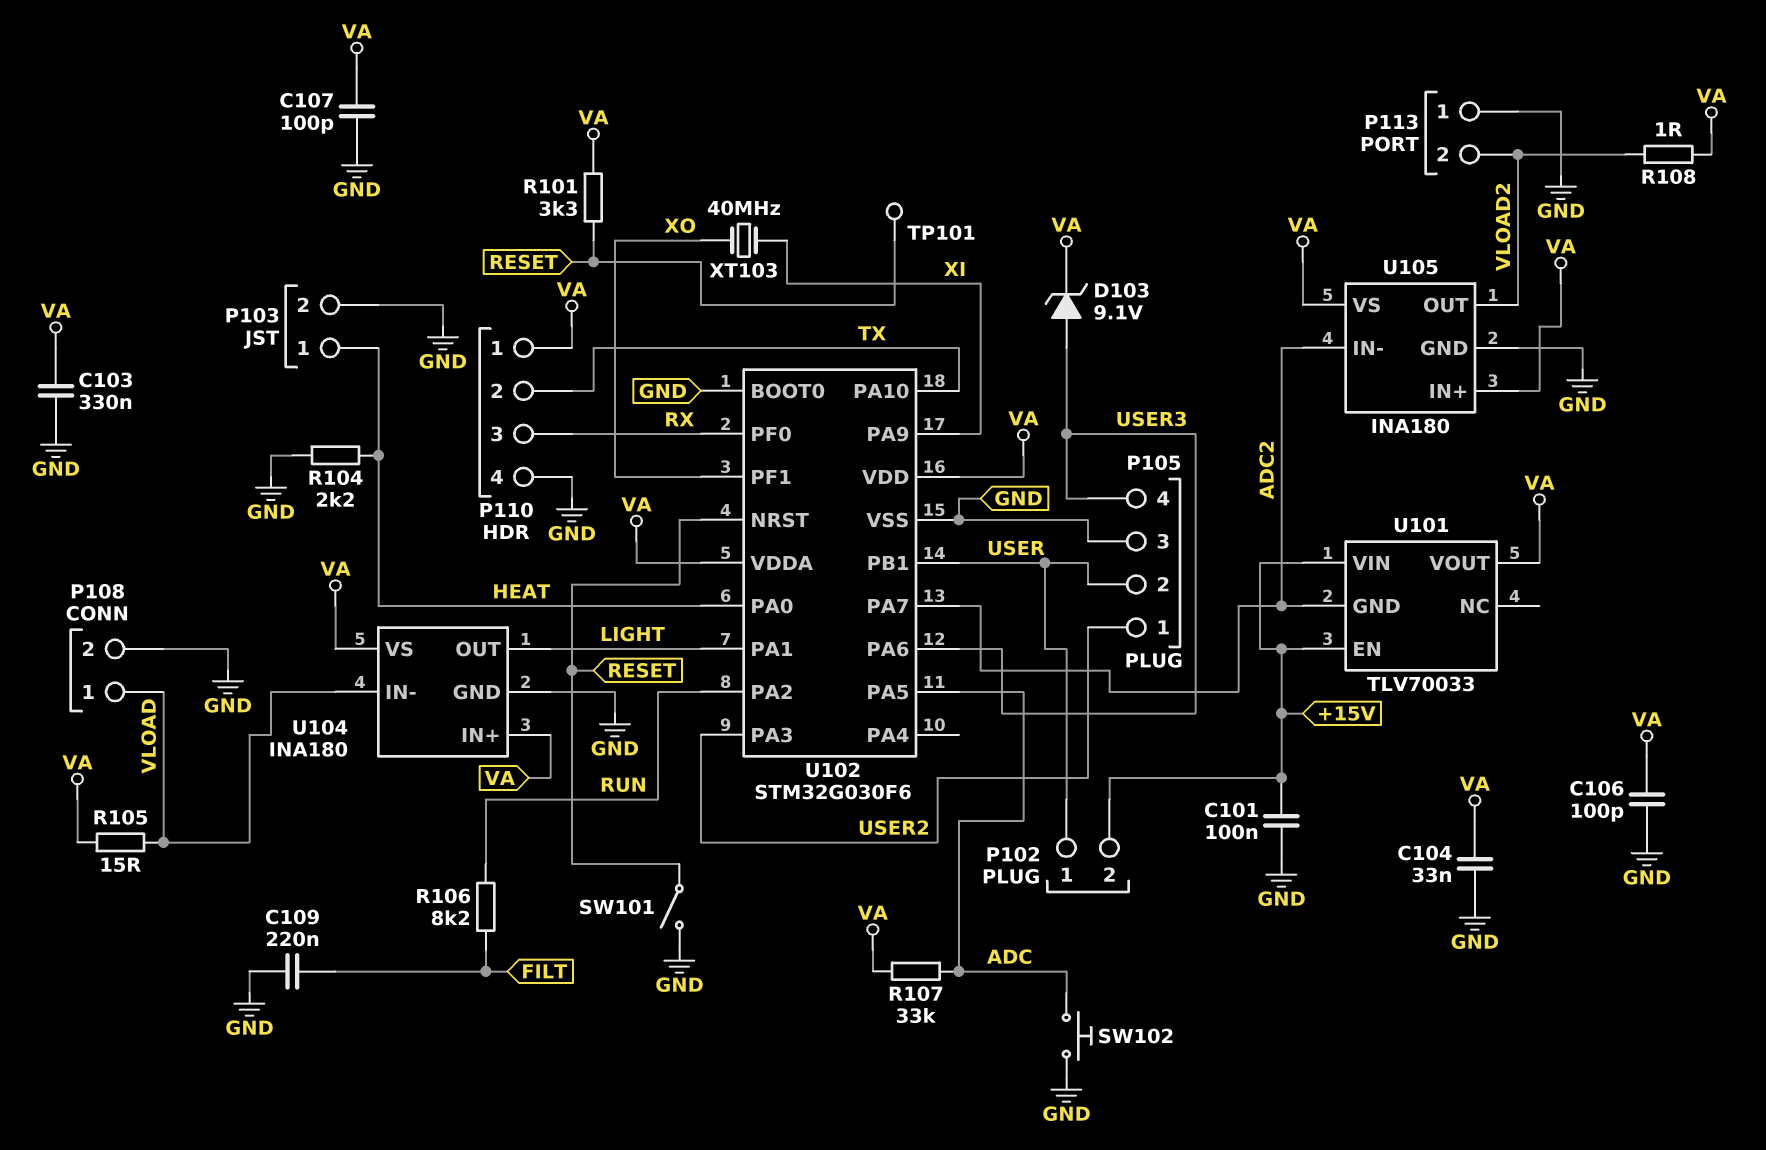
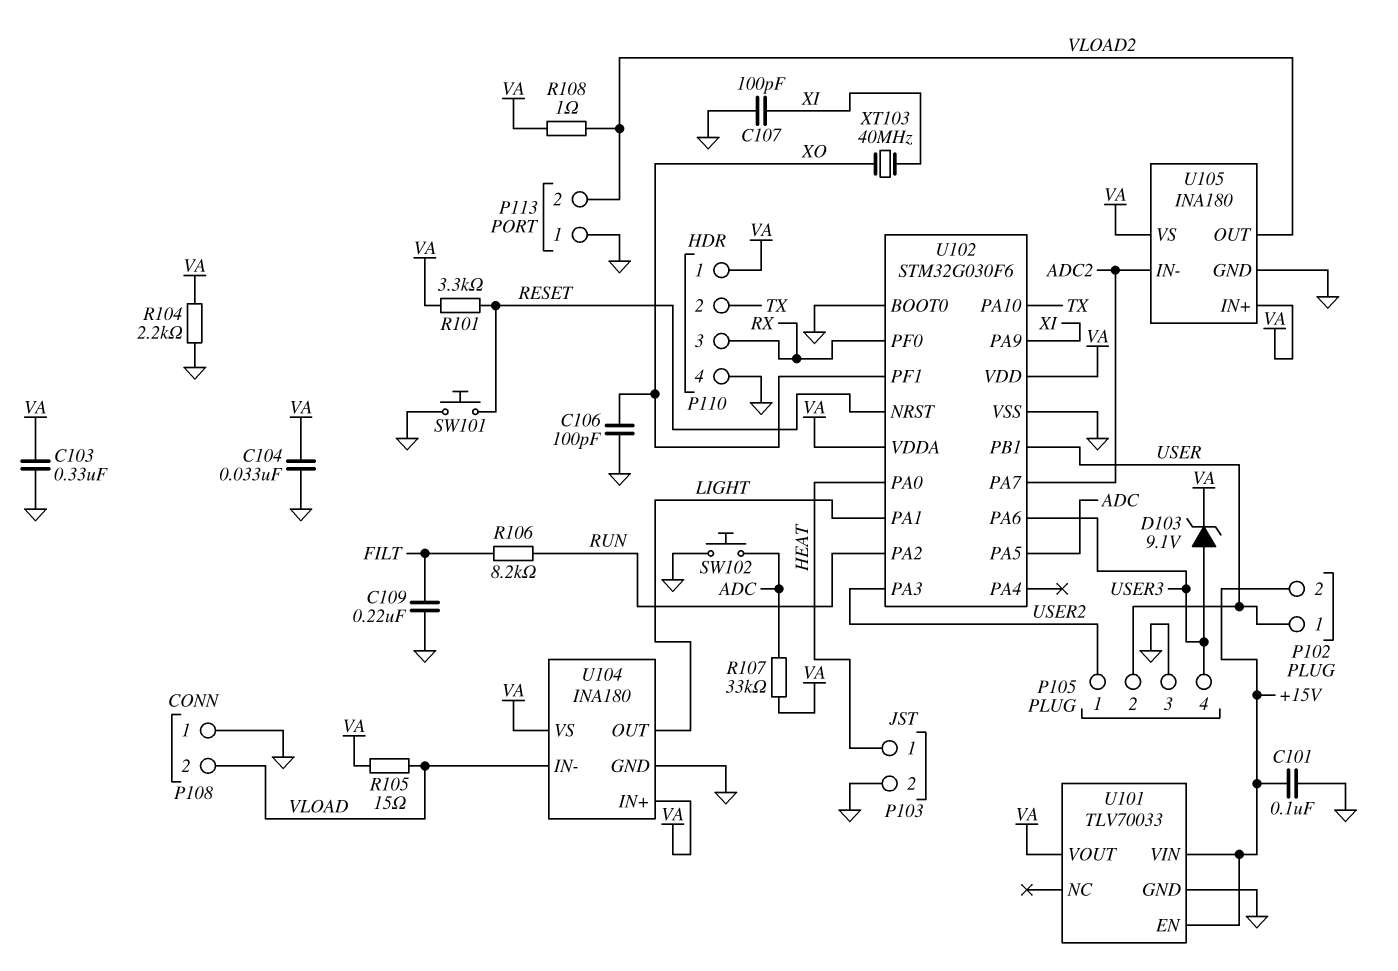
C106: 100pF (GND, VA) -> 100pF (GND, XO)
C107: 100pF (GND, VA) -> 100pF (GND, XI)
P108 pin 1: VLOAD -> GND
P108 pin 2: GND -> VLOAD
R104: 2.2k (GND, HEAT) -> 2.2k (GND, VA)
SW101: switch (GND, RESET) -> button (GND, RESET)
TP101: test point (RESET) -> none
U101 pin GND: ADC2 -> GND

